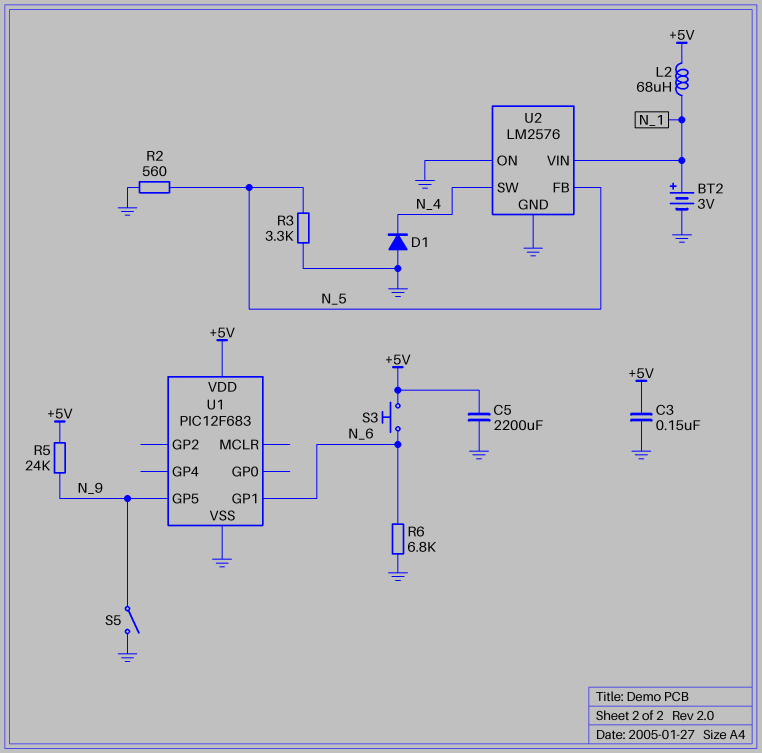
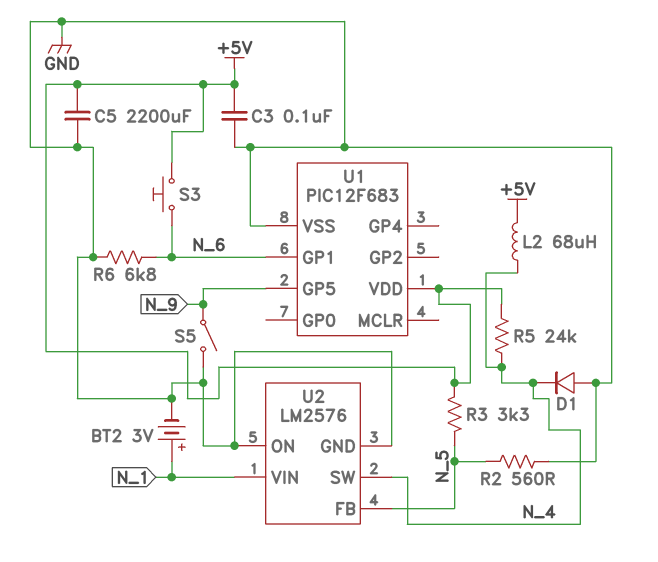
C3: 150nF (+5V, GND) -> 100nF (+5V, GND)
L2: 68uH (+5V, N_1) -> 68uH (+5V, N_4)
R3: 3.3k (GND, N_5) -> 3.3k (+5V, N_5)
R5: 24k (+5V, N_9) -> 24k (+5V, N_4)

